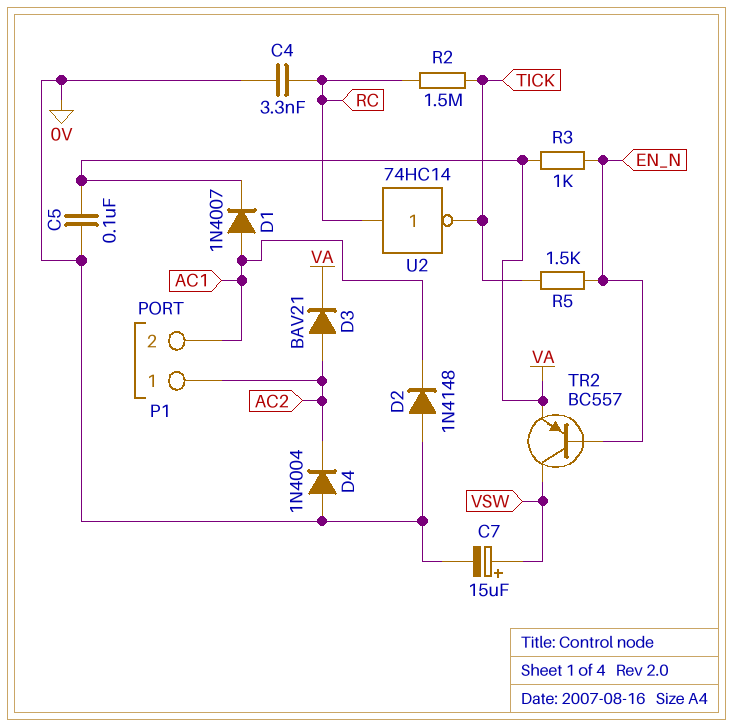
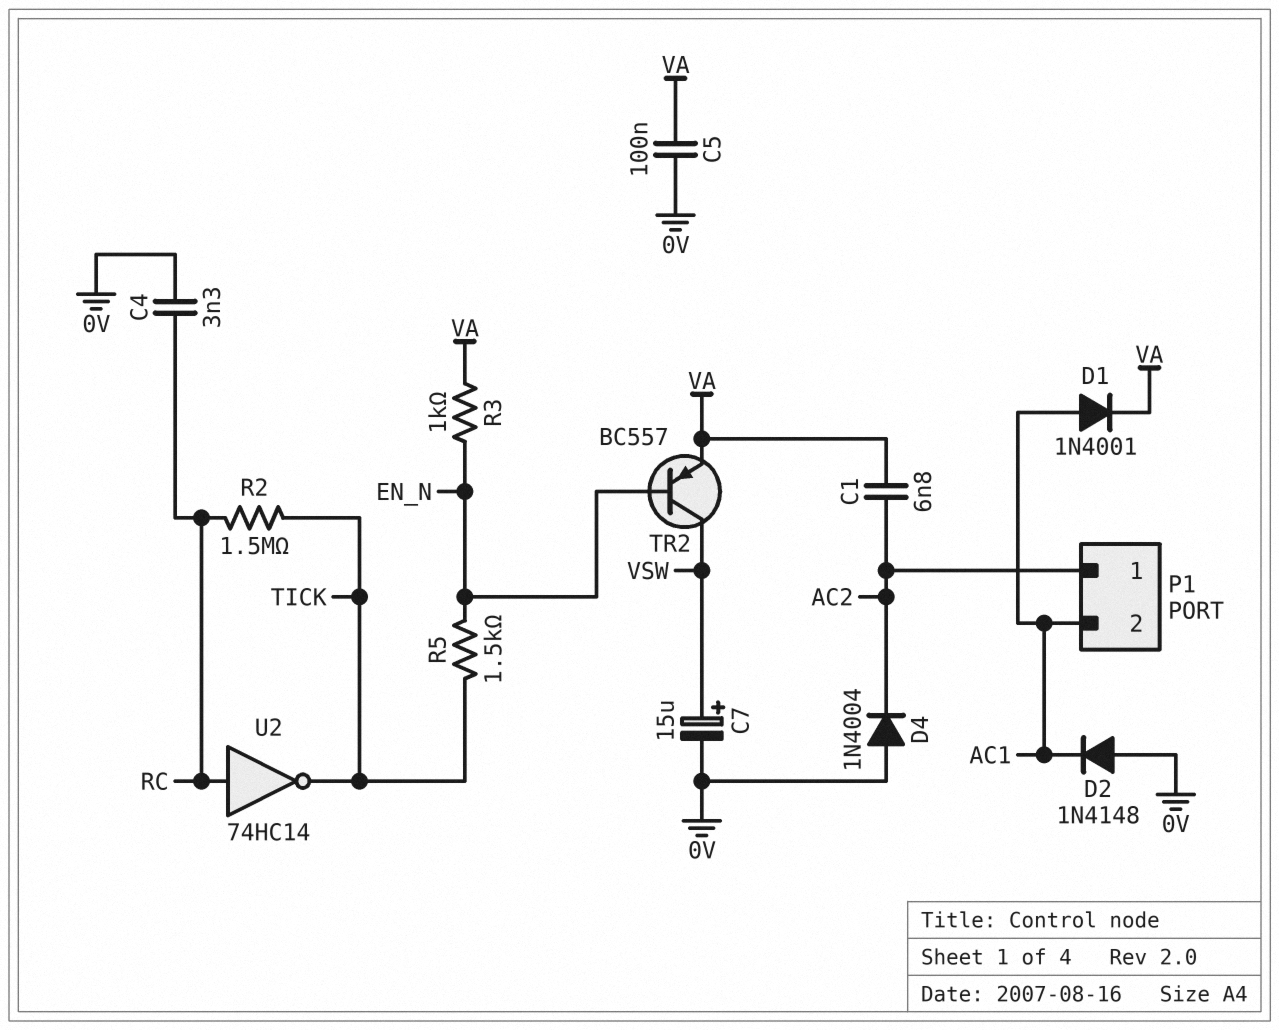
C1: none -> 6.8nF (AC2, VA)
D1: diode 1N4007 (A AC1, K VA) -> diode 1N4001 (A AC1, K VA)
D3: diode BAV21 (A AC2, K VA) -> none

